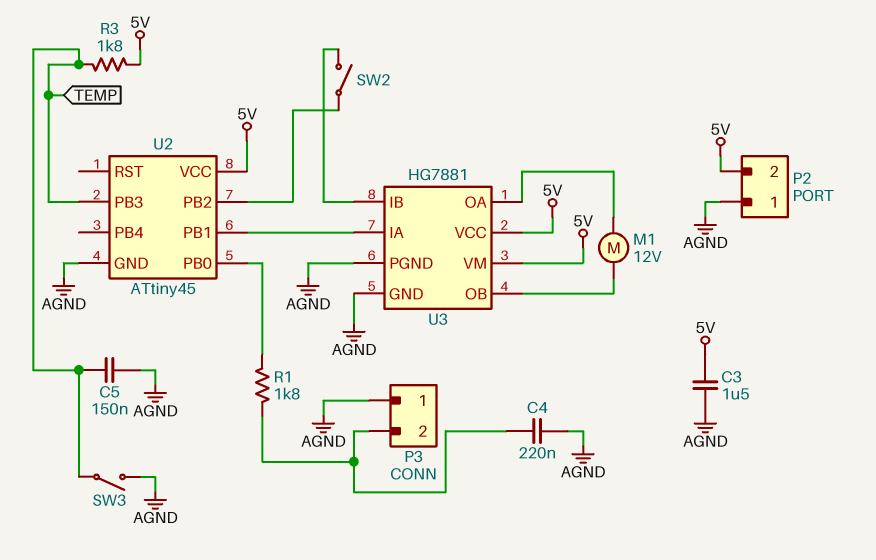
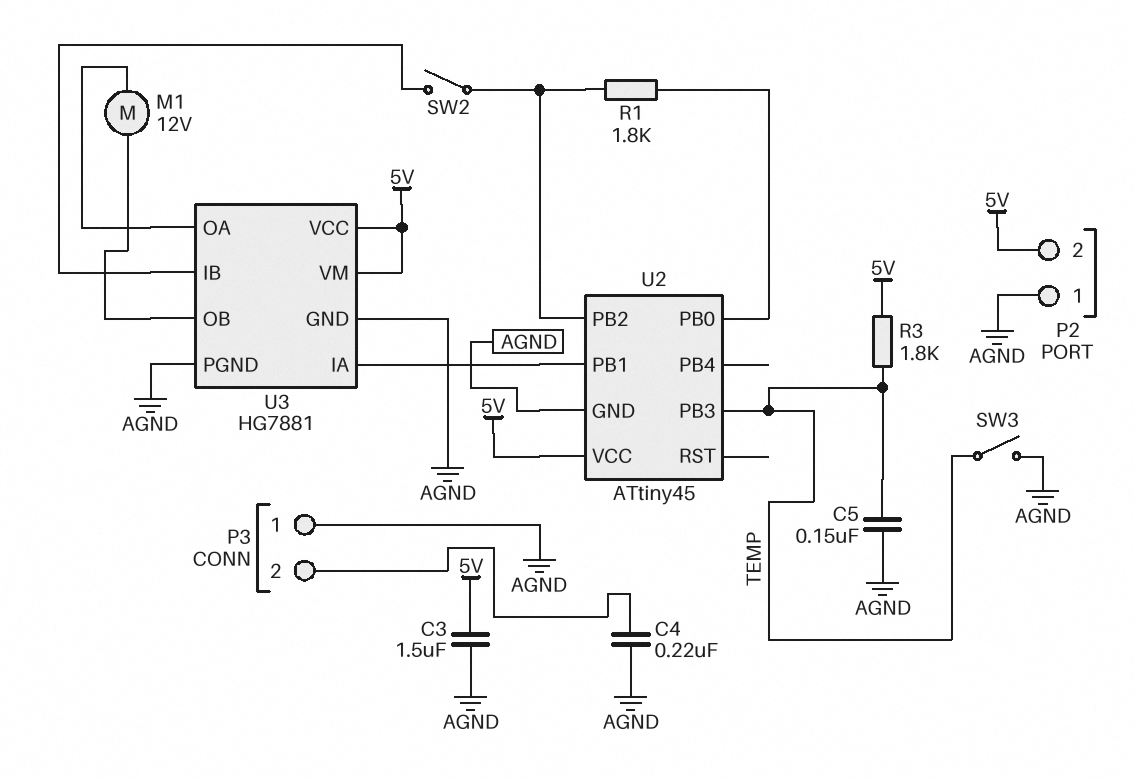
R1: 1.8k (P3/2, U2/PB0) -> 1.8k (U2/PB0, U2/PB2)

